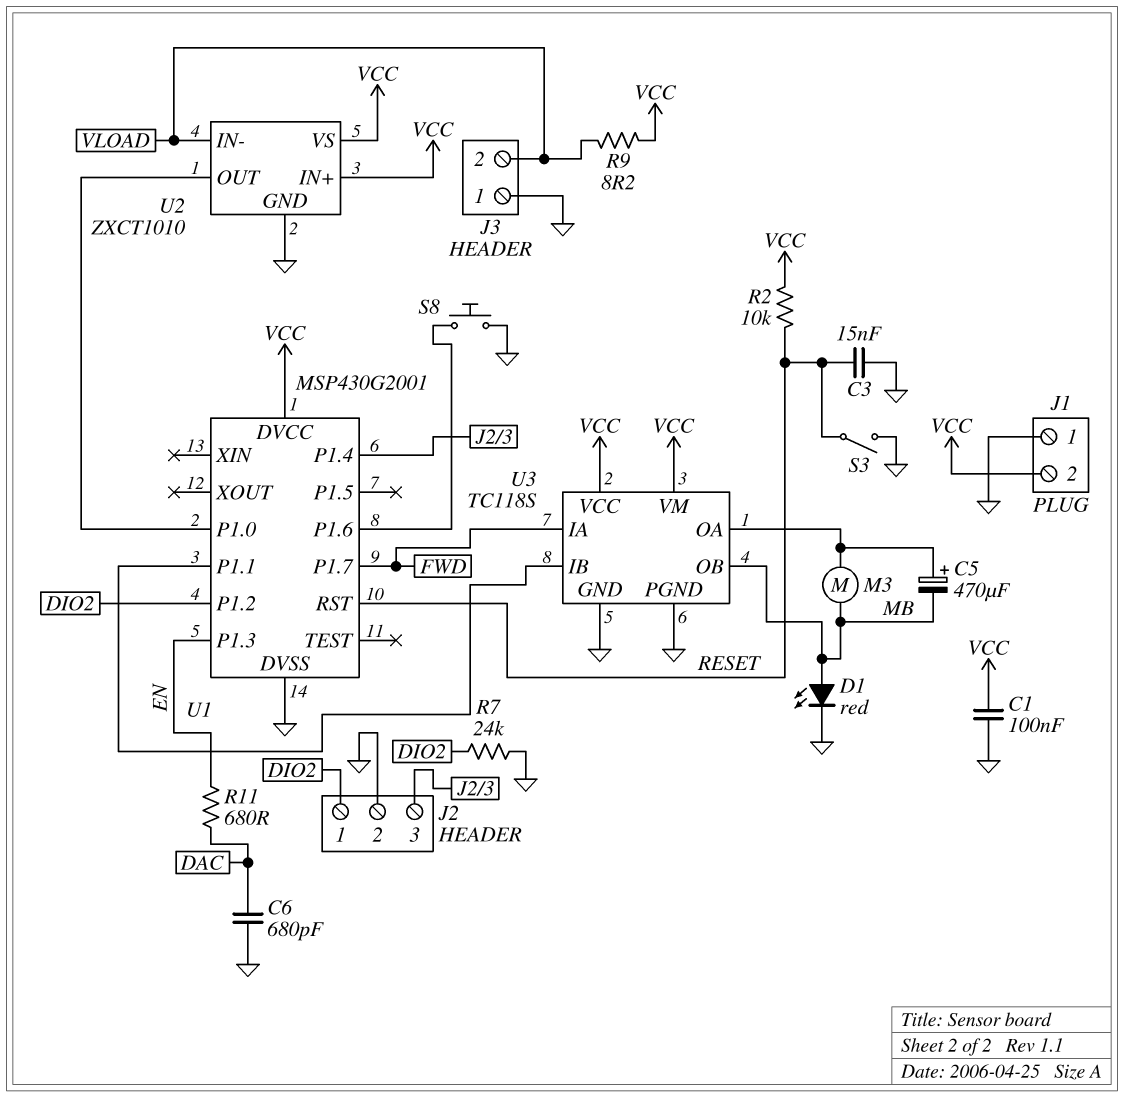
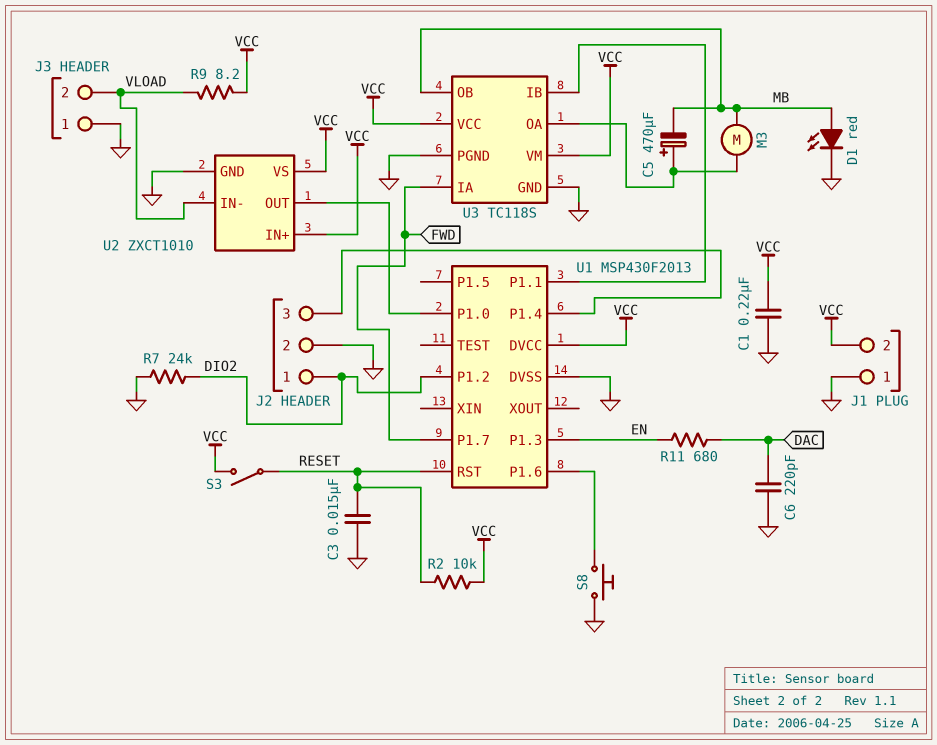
C1: 100nF (GND, VCC) -> 220nF (GND, VCC)
C6: 680pF (DAC, GND) -> 220pF (DAC, GND)
S3: switch (GND, RESET) -> switch (RESET, VCC)
U1: MSP430G2001 -> MSP430F2013

